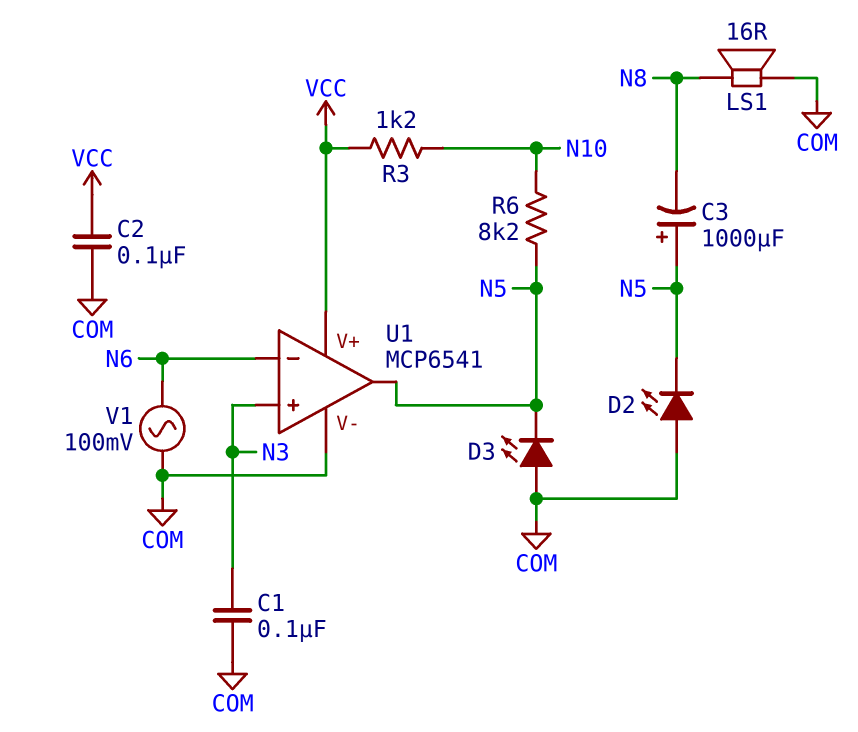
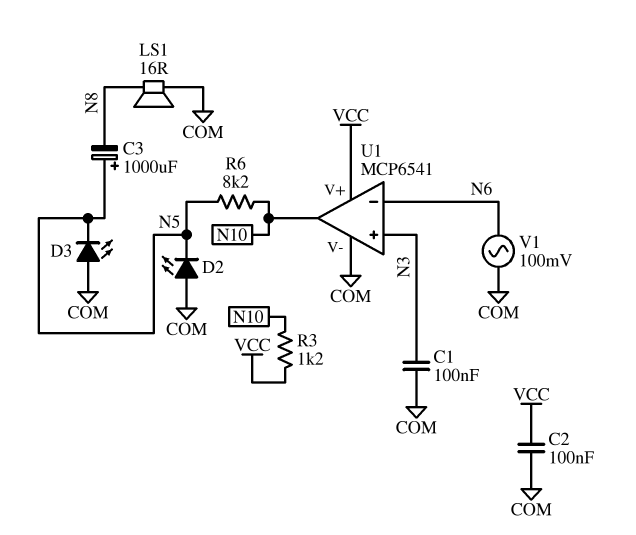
U1 pin out: N5 -> N10

